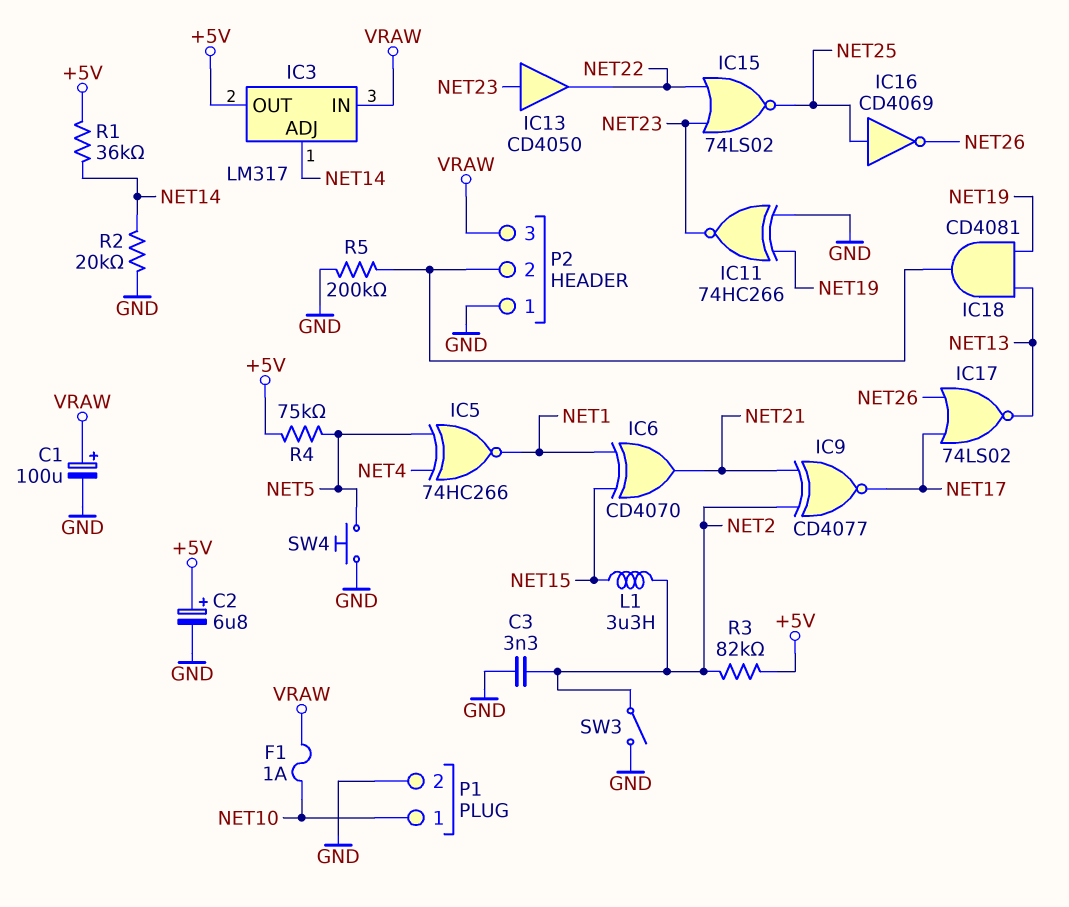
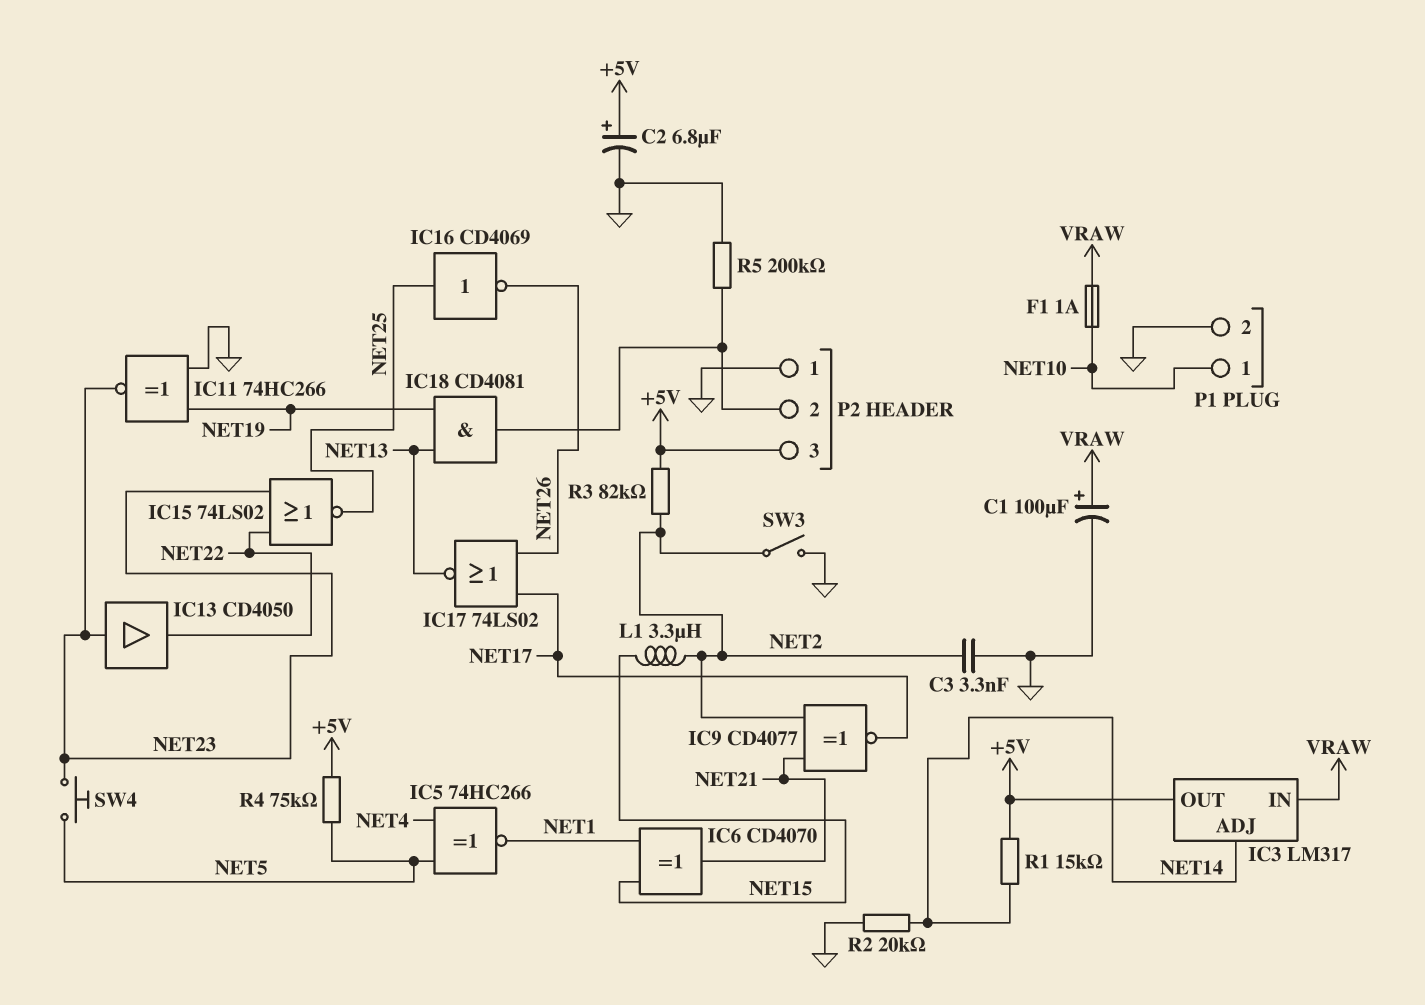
P2 pin 3: VRAW -> +5V
R1: 36k (+5V, NET14) -> 15k (+5V, NET14)
SW4: button (GND, NET5) -> button (NET5, NET23)

